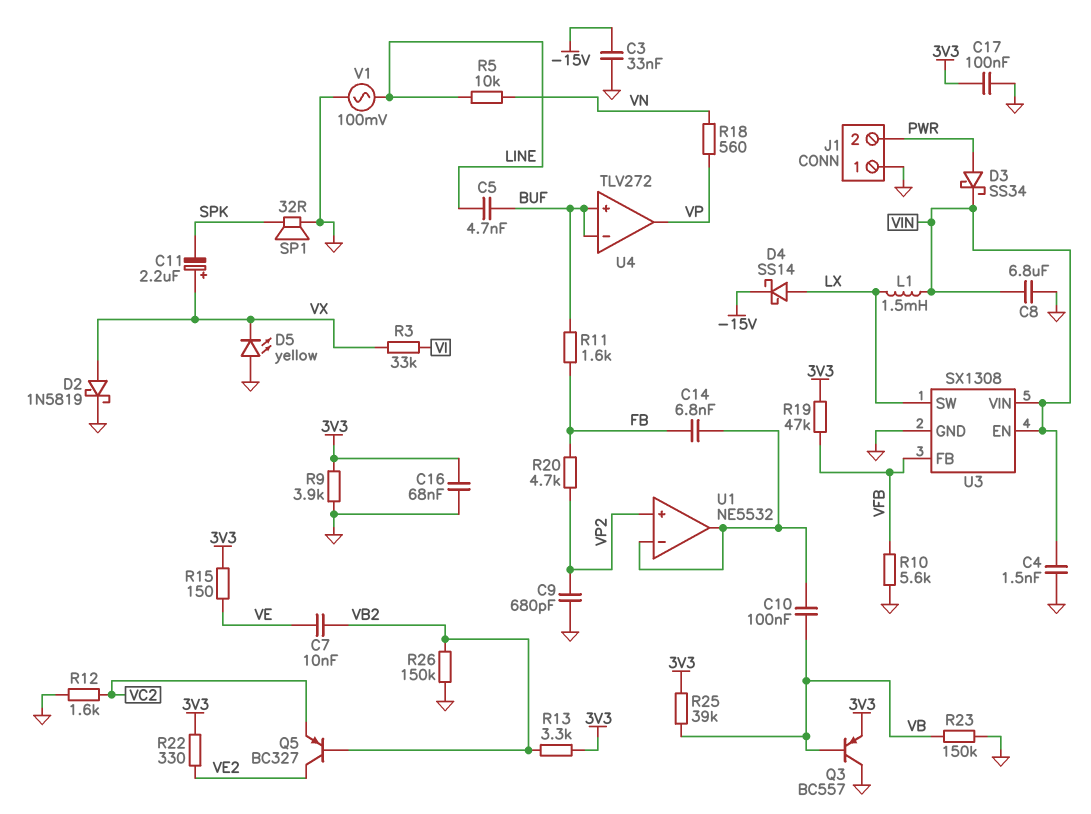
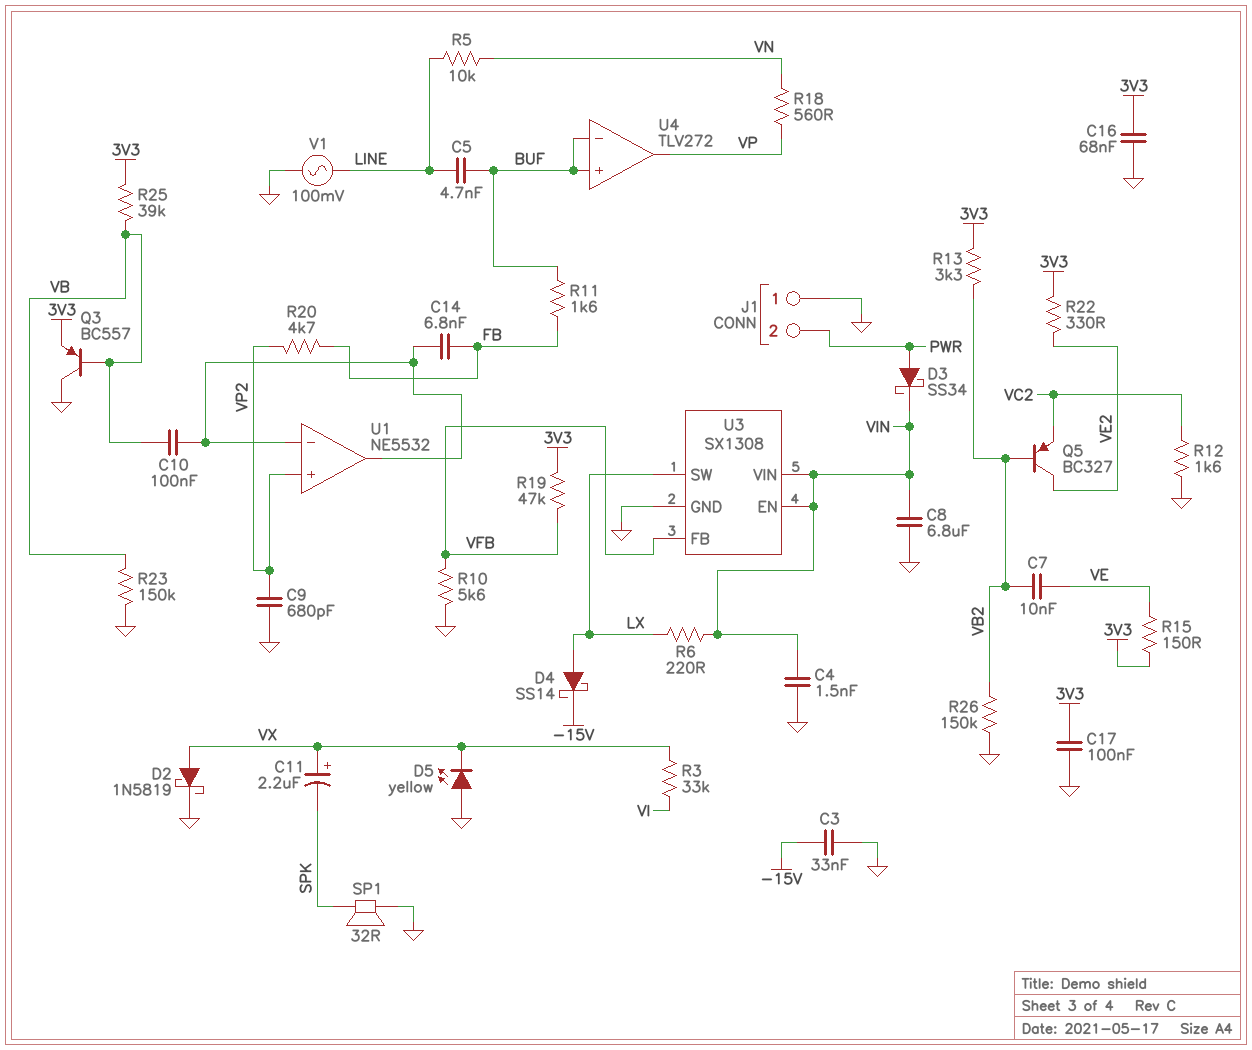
L1: 1.5mH (LX, VIN) -> none
R6: none -> 220 (LX, VIN)
R9: 3.9k (3V3, GND) -> none

